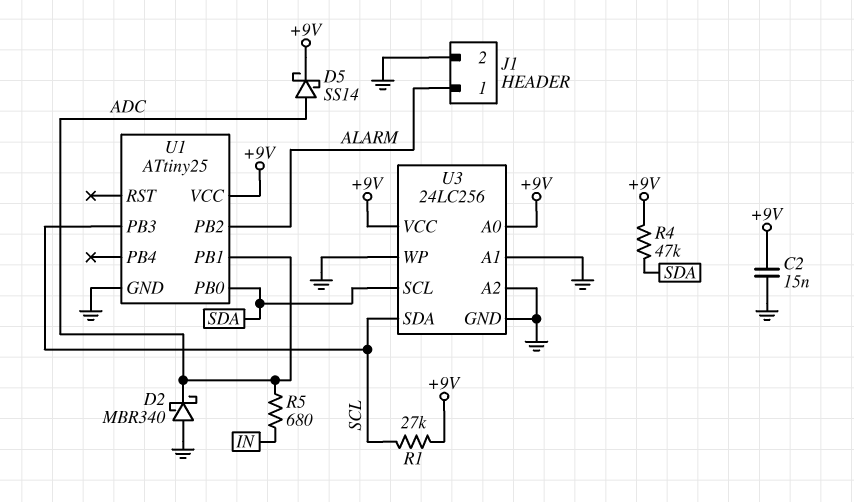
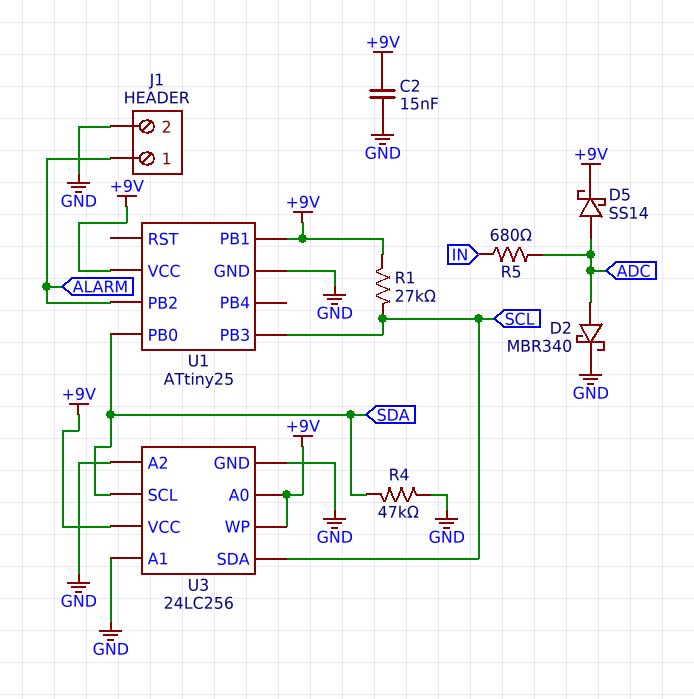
D2: schottky MBR340 (A GND, K ADC) -> schottky MBR340 (A ADC, K GND)
R4: 47k (+9V, SDA) -> 47k (GND, SDA)
U1 pin PB1: ADC -> +9V
U3 pin WP: GND -> +9V

